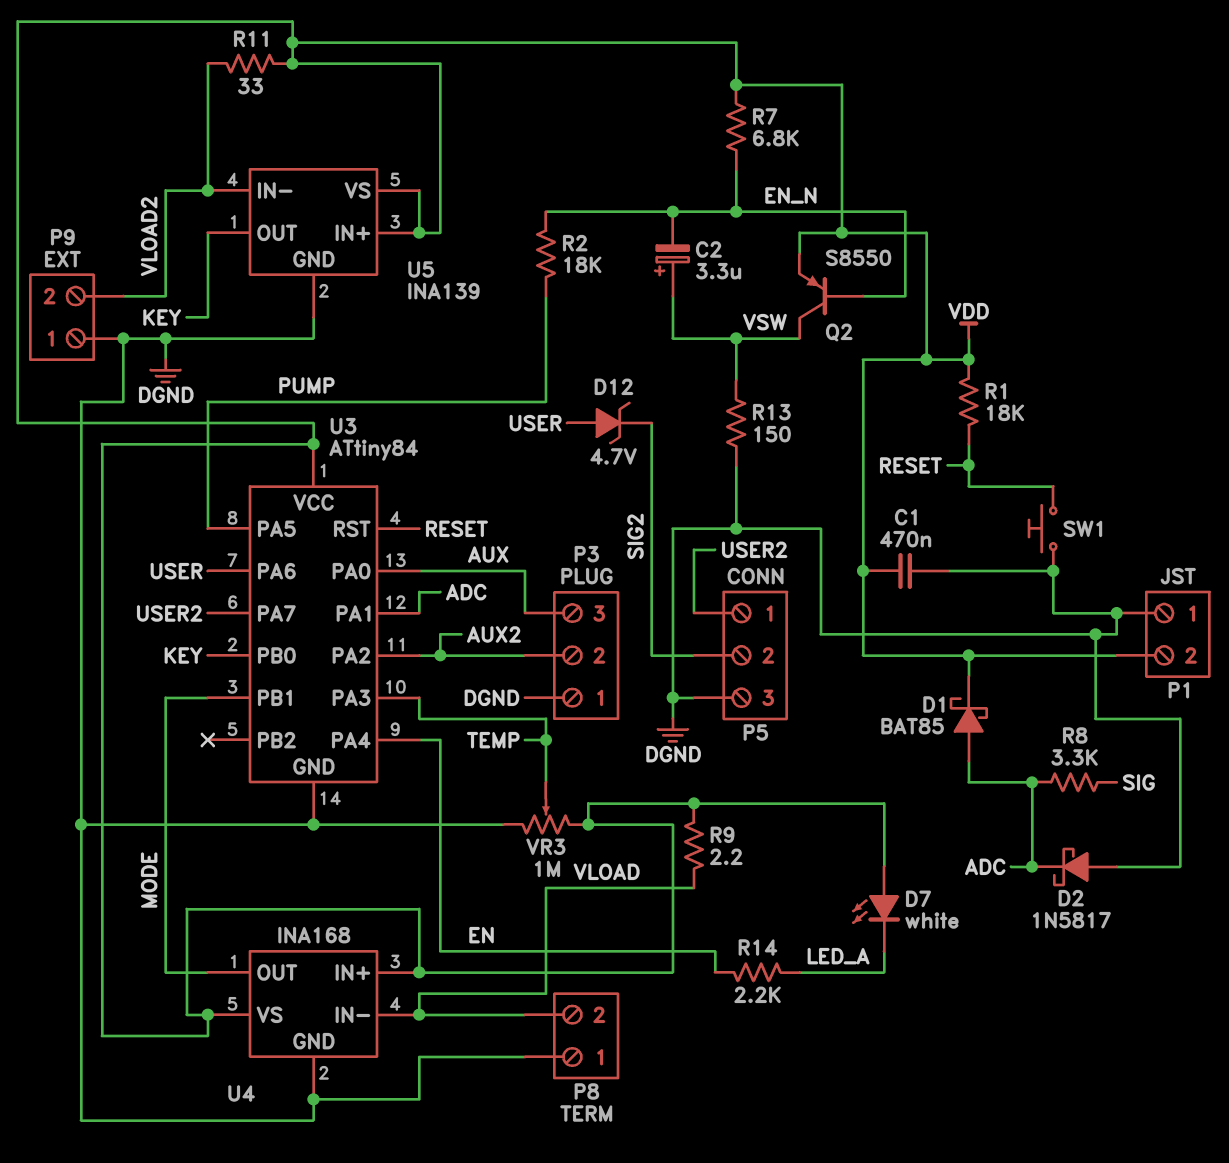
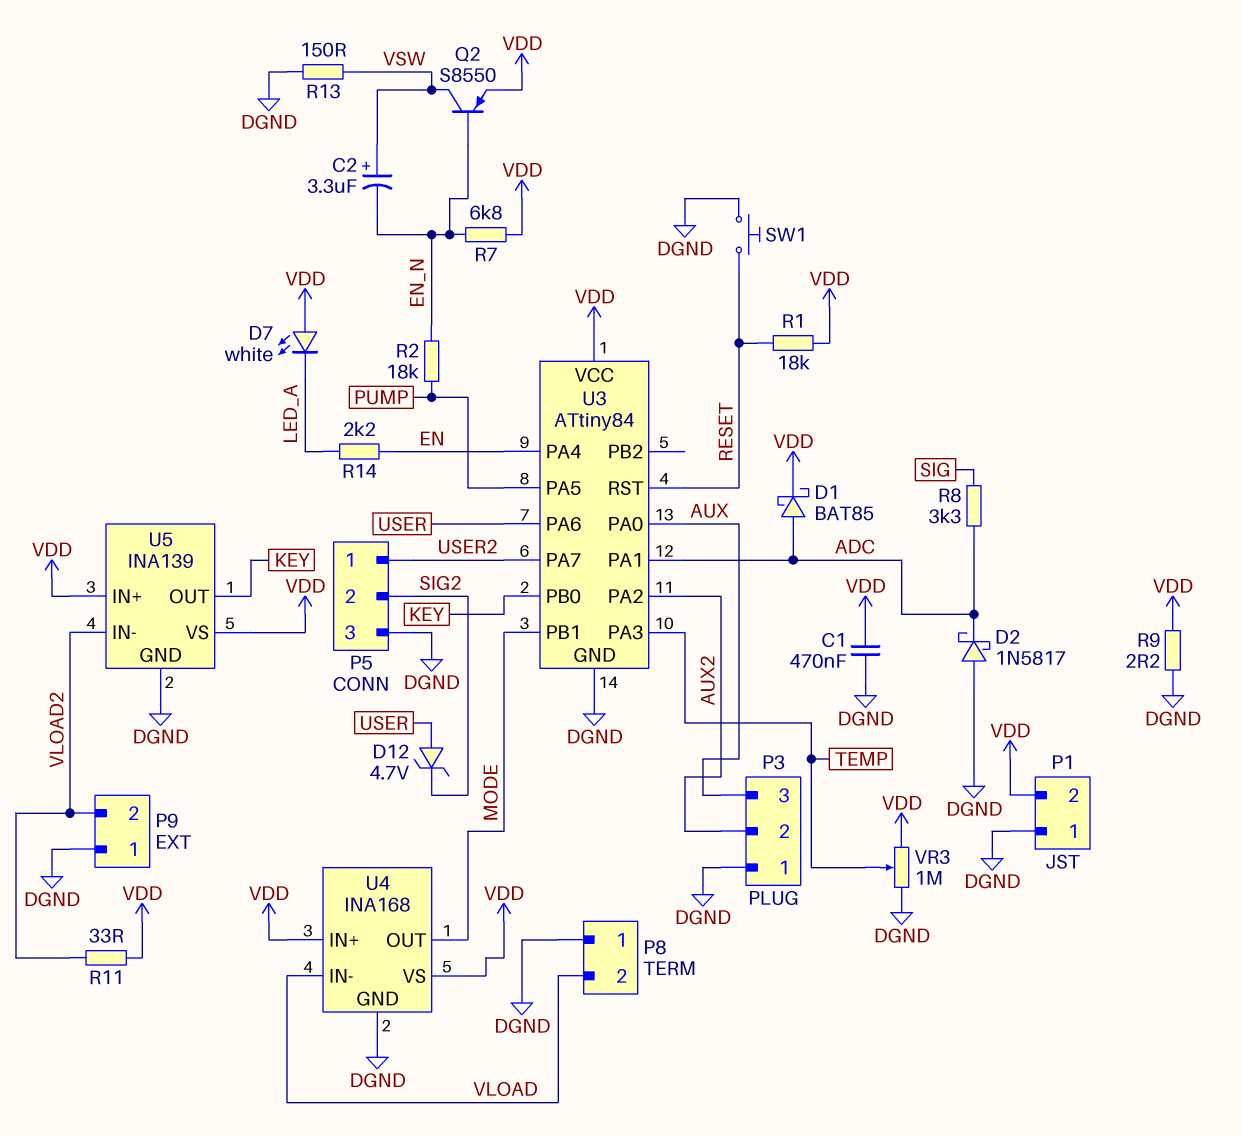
R9: 2.2 (VDD, VLOAD) -> 2.2 (DGND, VDD)

